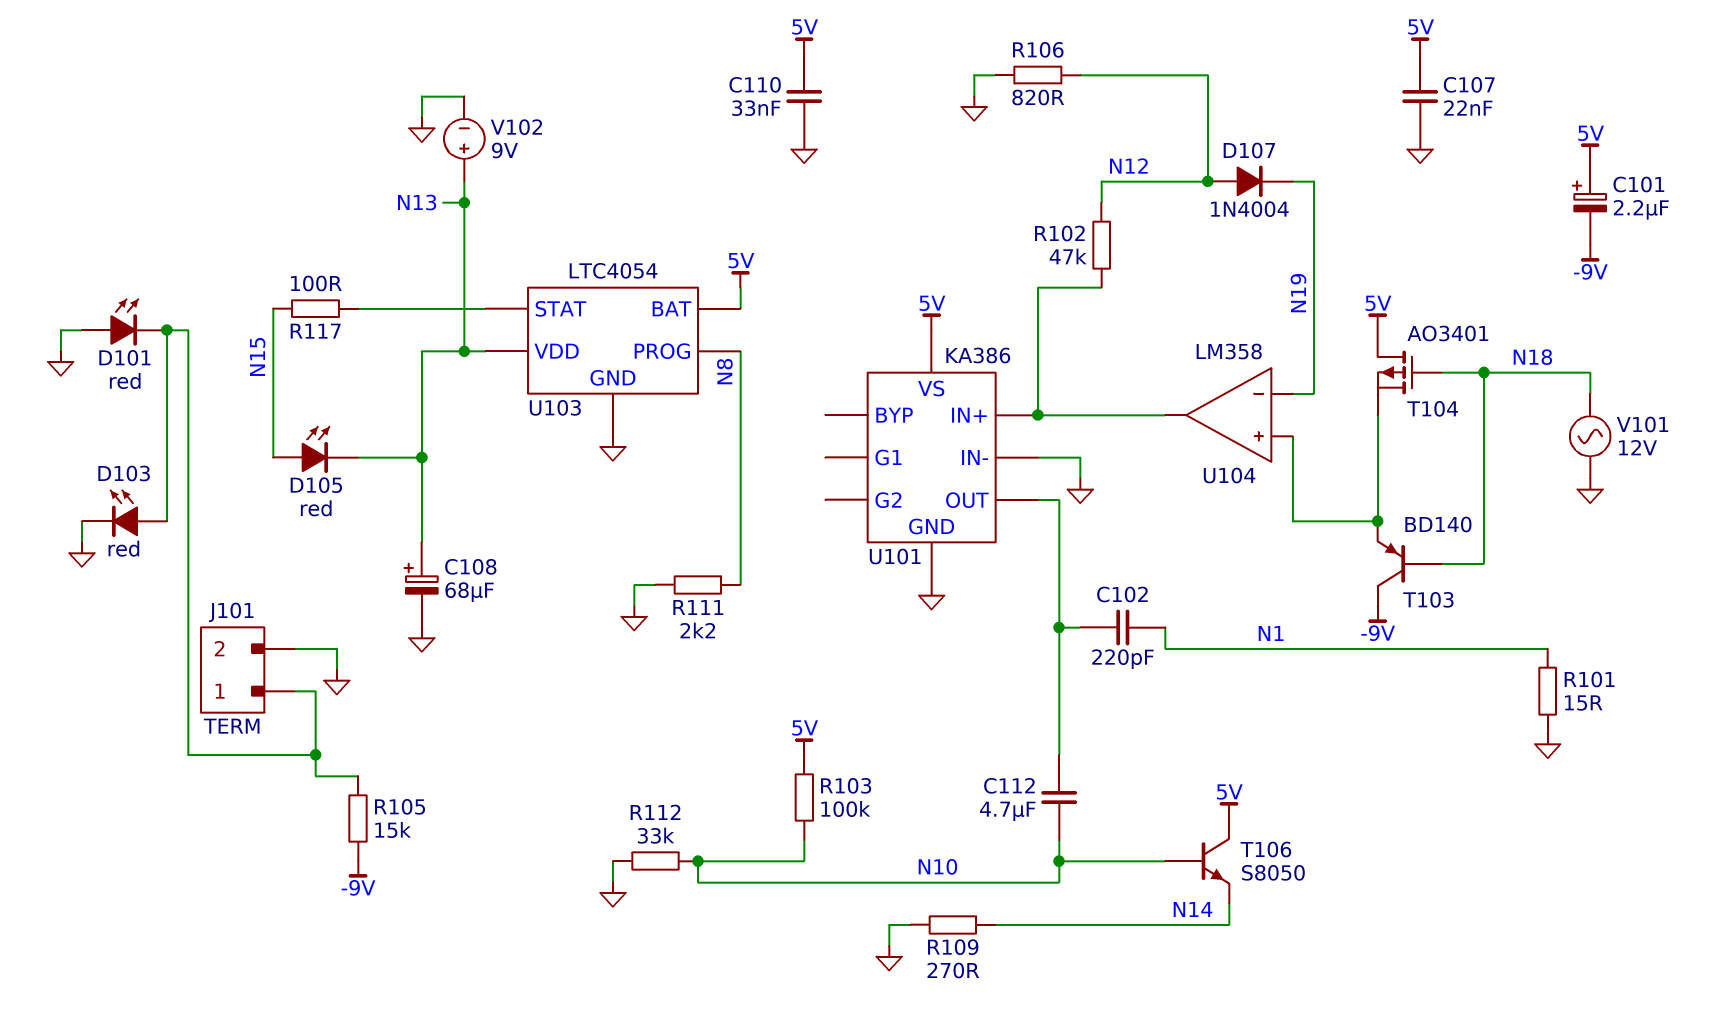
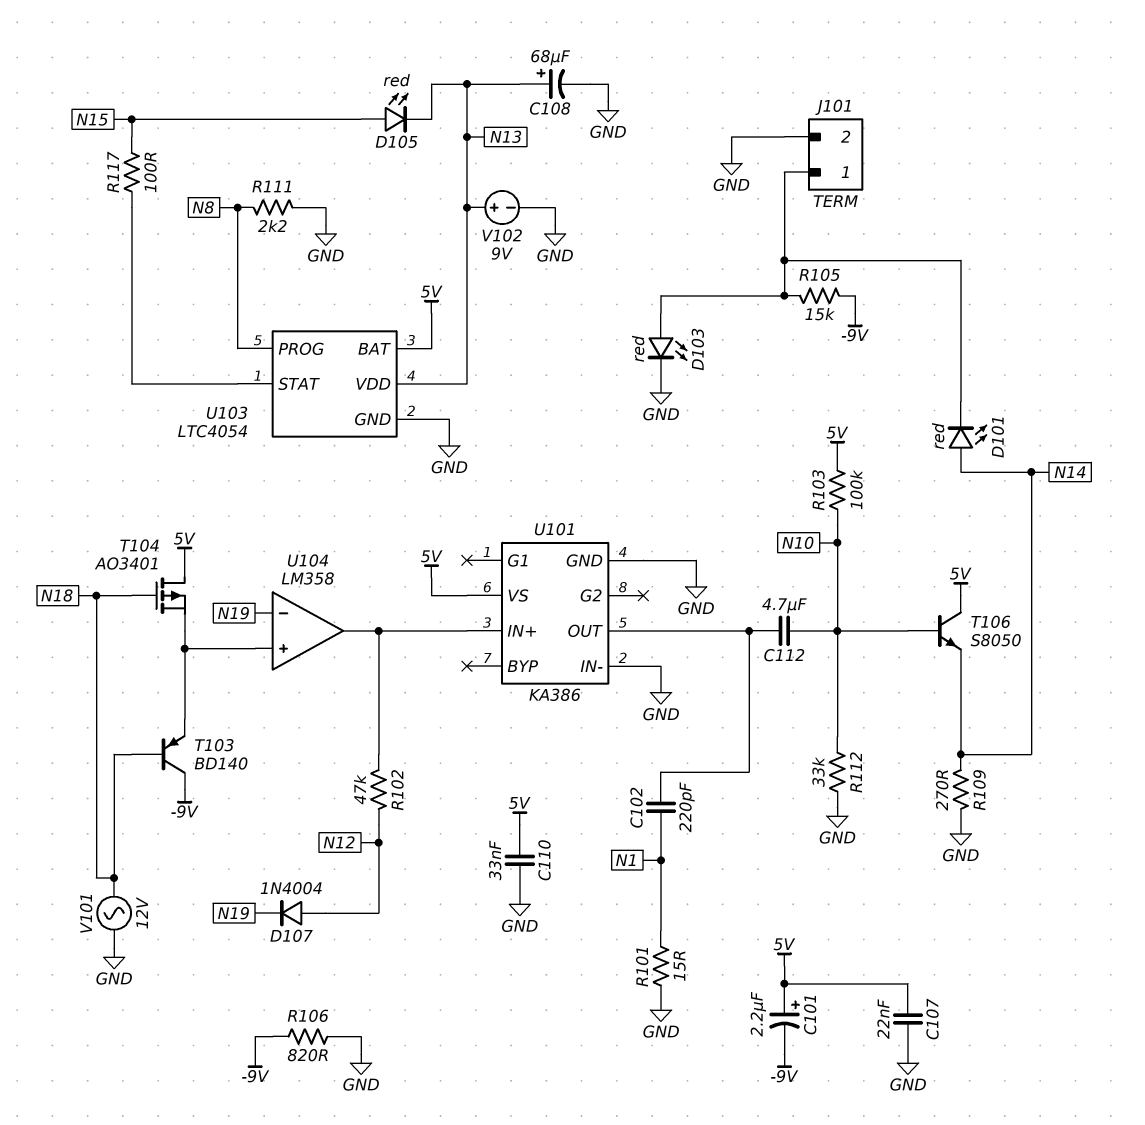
D101: LED red (A GND, K J101/1) -> LED red (A N14, K J101/1)
R106: 820 (GND, N12) -> 820 (-9V, GND)

